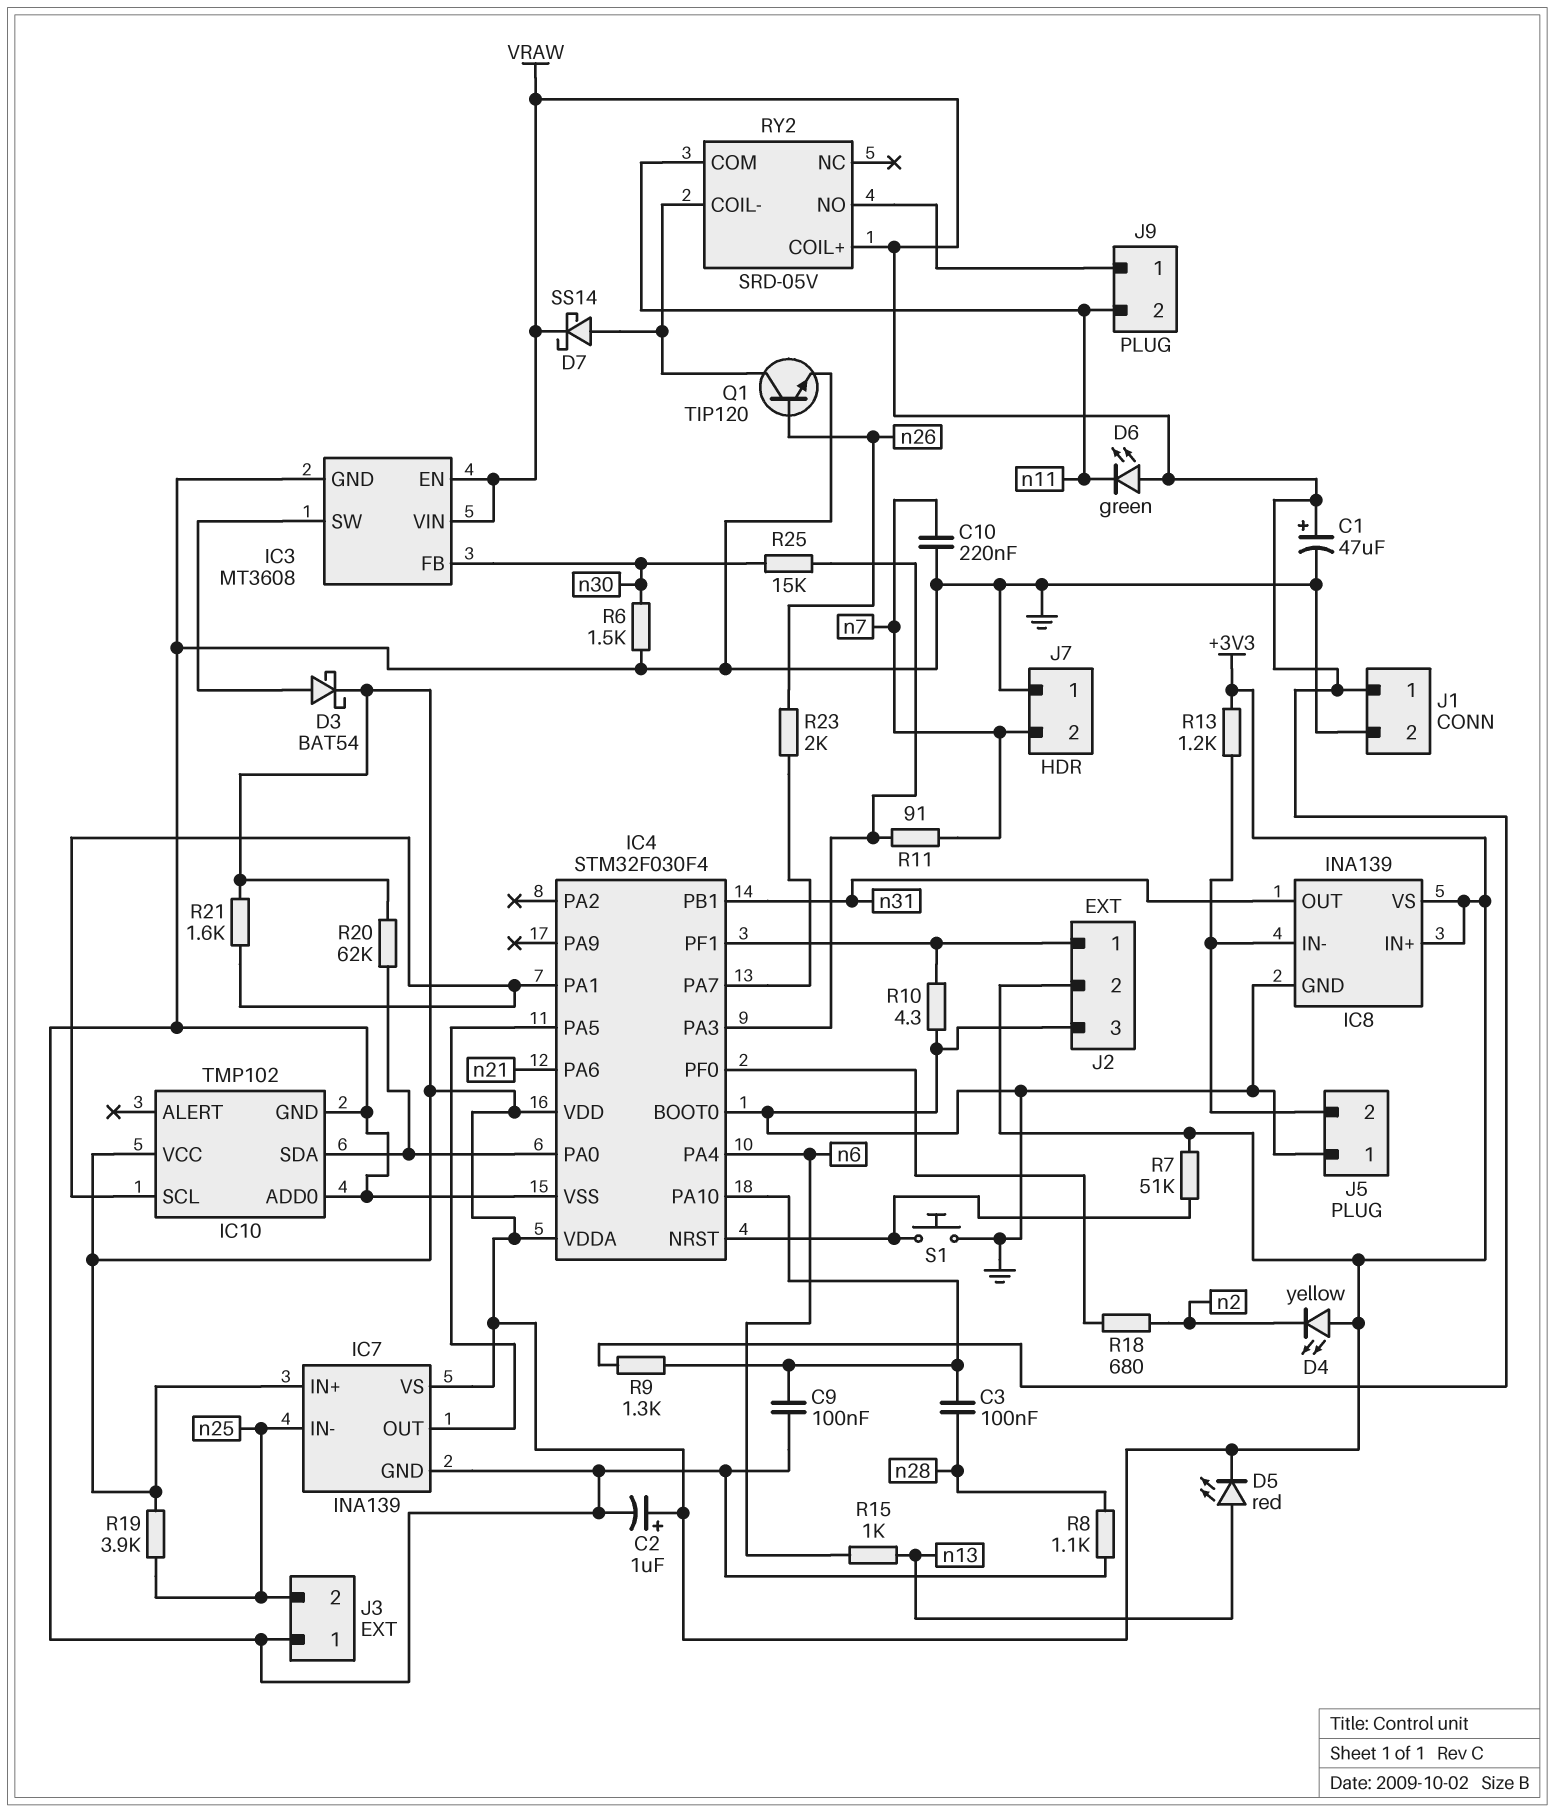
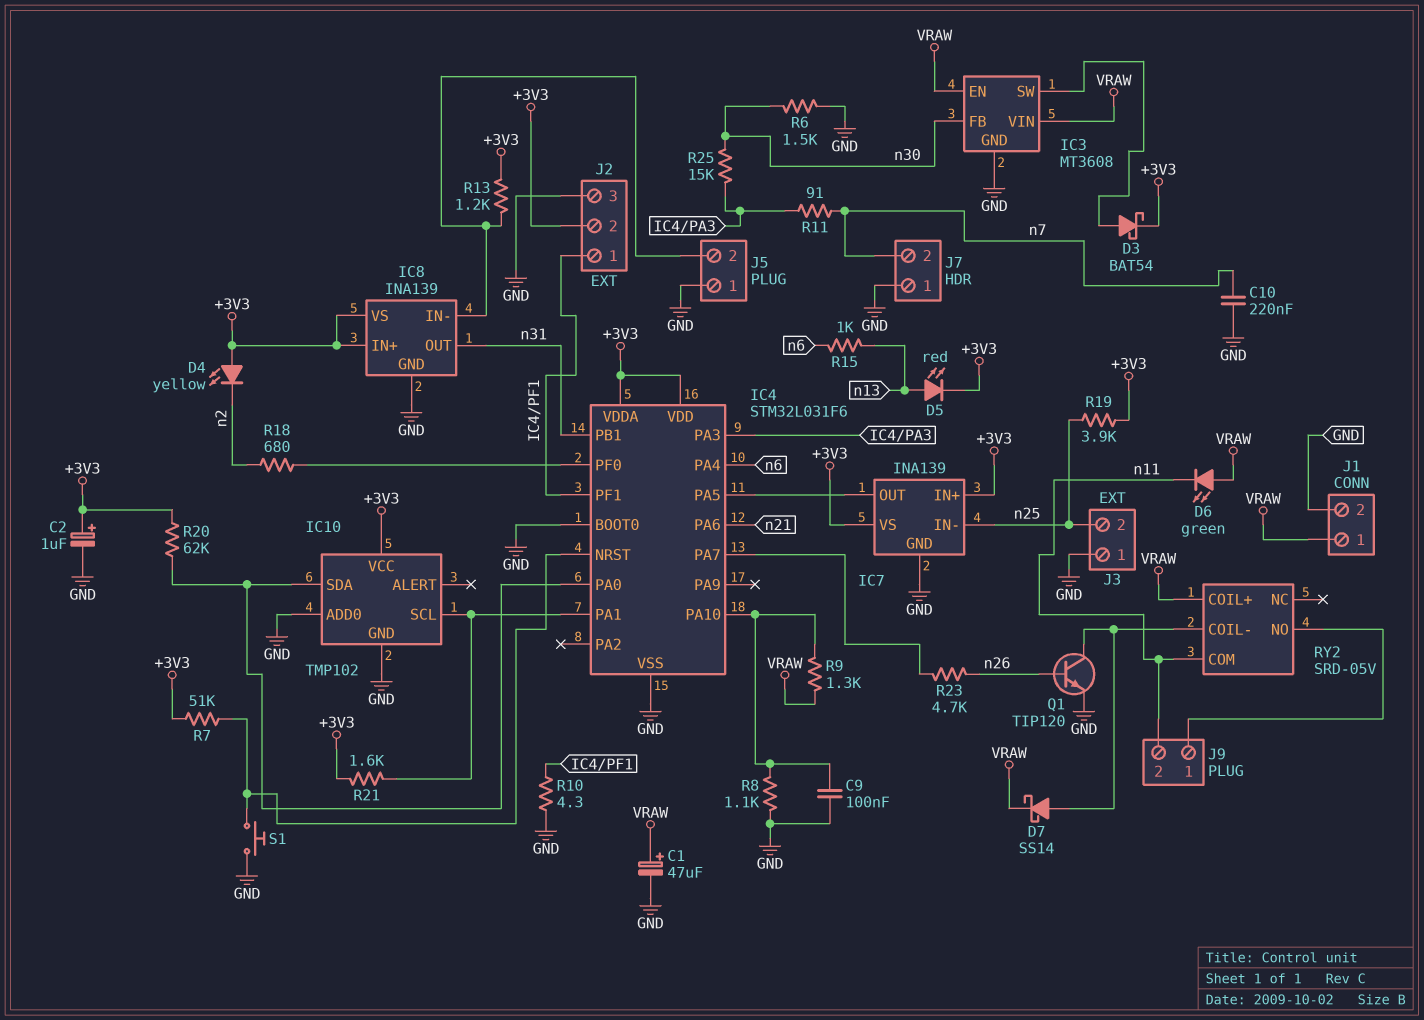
C3: 100nF (IC4/PA10, n28) -> none
IC4: STM32F030F4 -> STM32L031F6
R8: 1.1k (GND, n28) -> 1.1k (GND, IC4/PA10)
R23: 2k (IC4/PA7, n26) -> 4.7k (IC4/PA7, n26)

